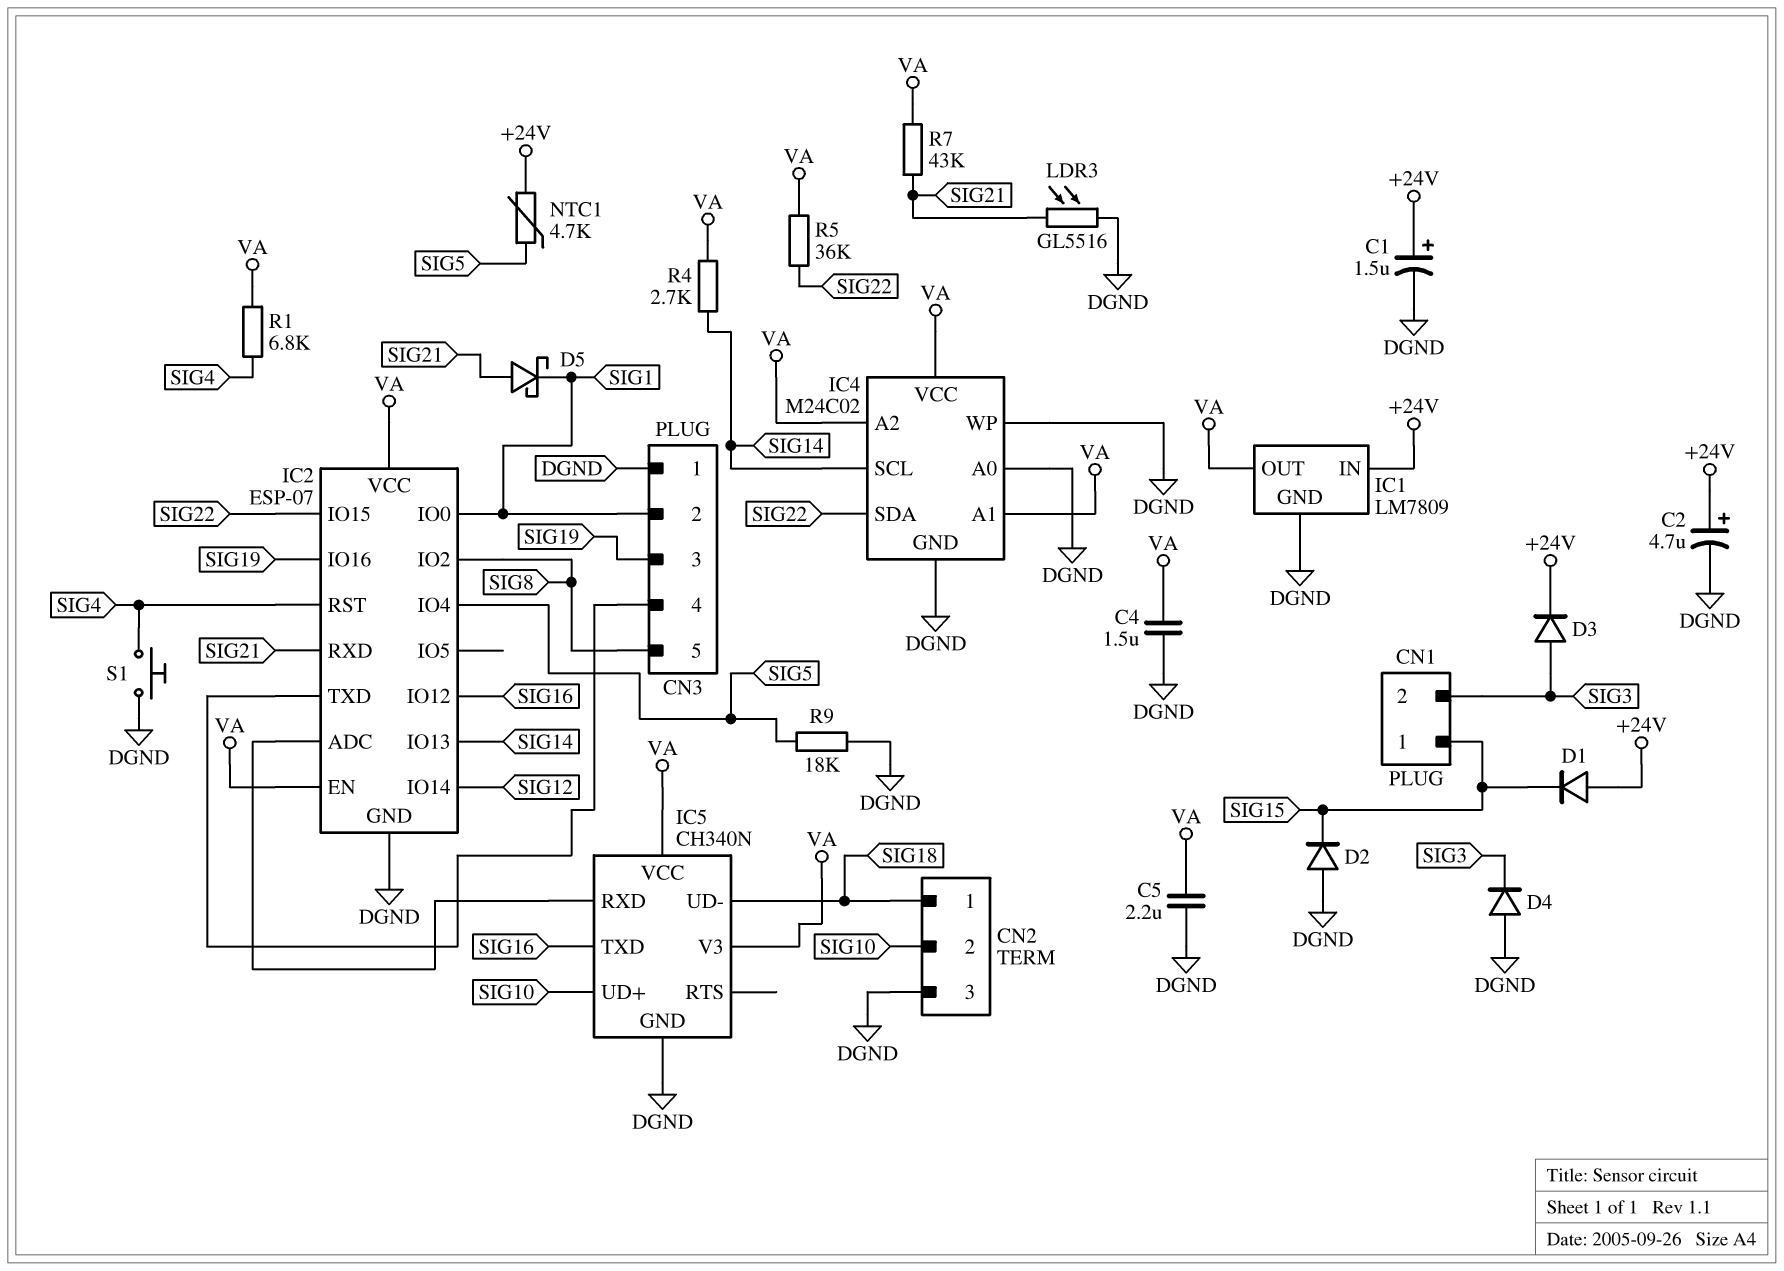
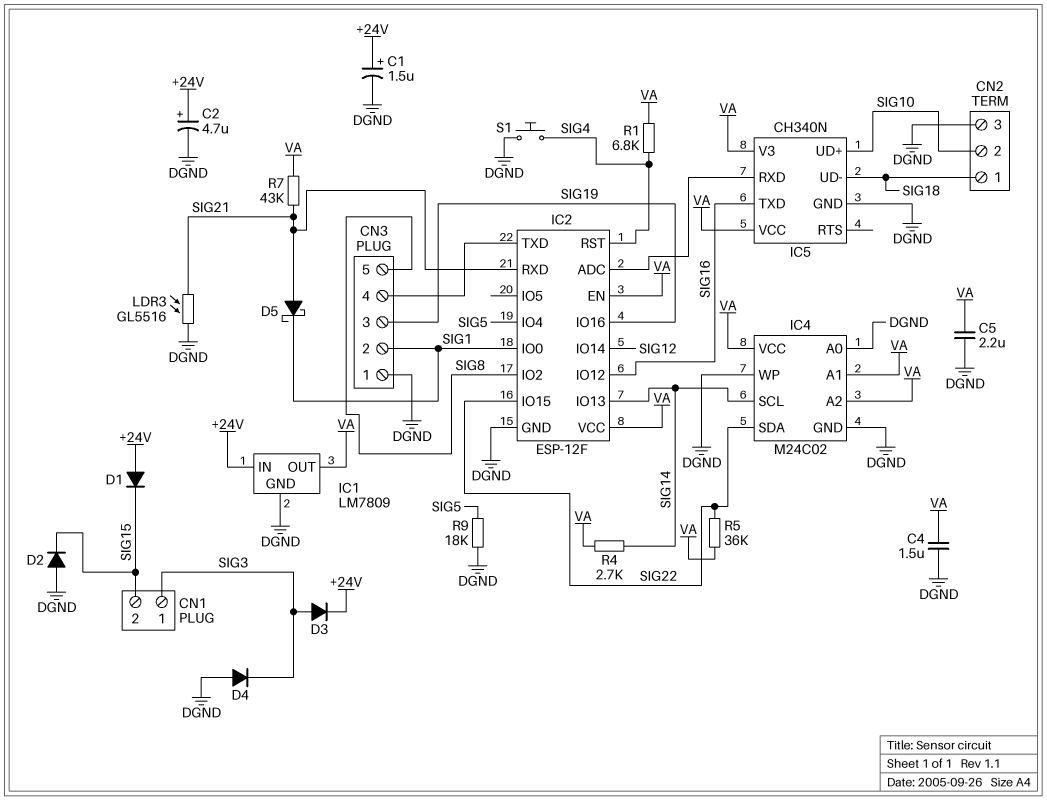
CN1 pin 1: SIG15 -> SIG3
CN1 pin 2: SIG3 -> SIG15
IC2: ESP-07 -> ESP-12F
NTC1: 4.7k (+24V, SIG5) -> none

